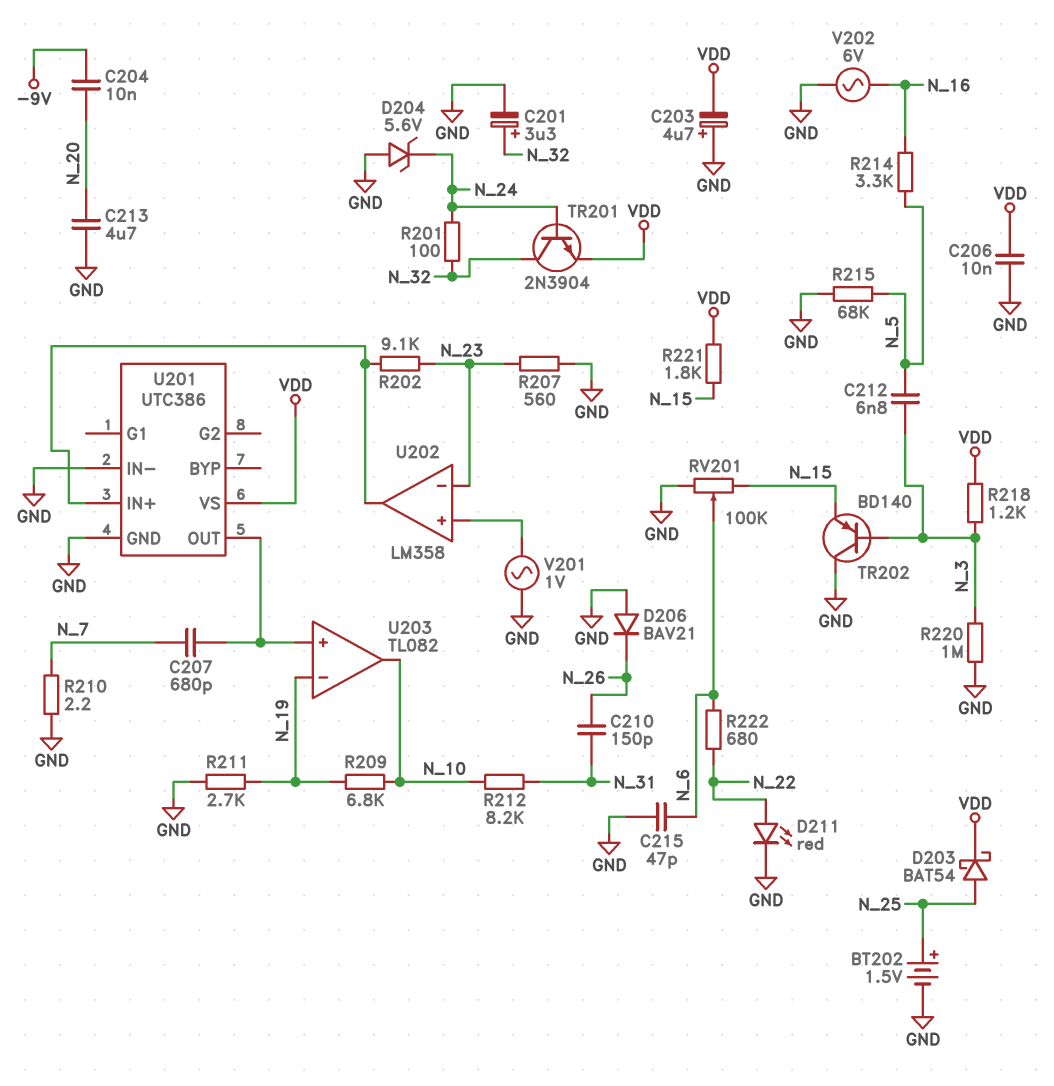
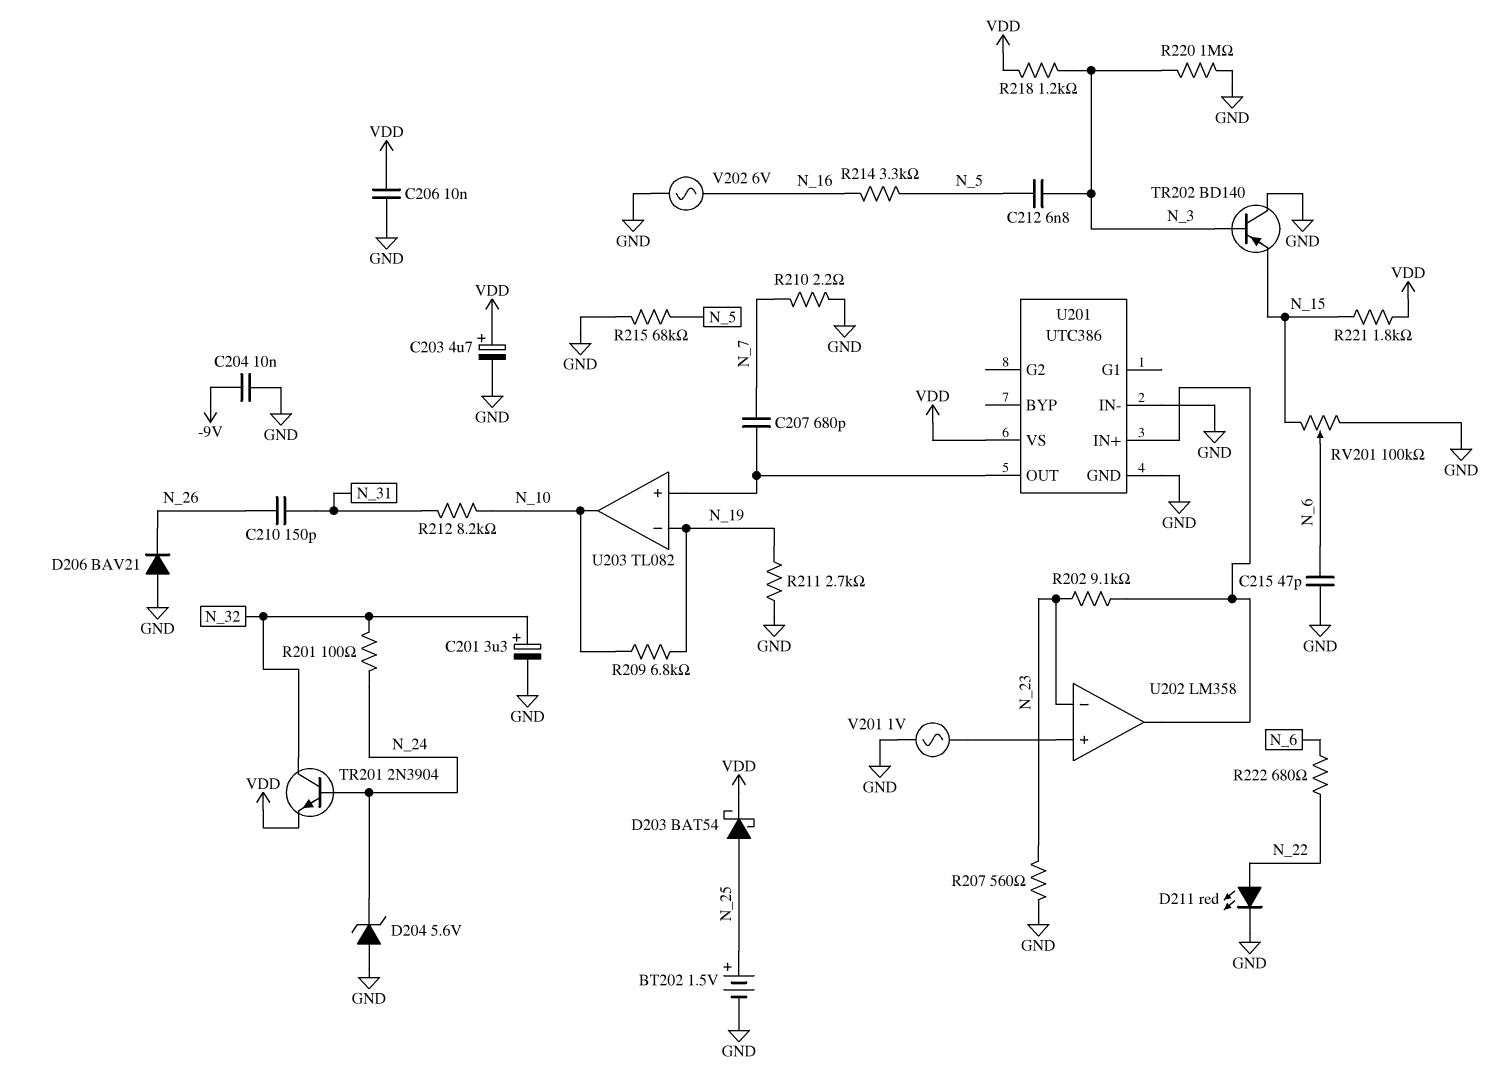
C203: 4.7uF (plus GND, minus VDD) -> 4.7uF (plus VDD, minus GND)
C204: 10nF (-9V, N_20) -> 10nF (-9V, GND)
C213: 4.7uF (GND, N_20) -> none

